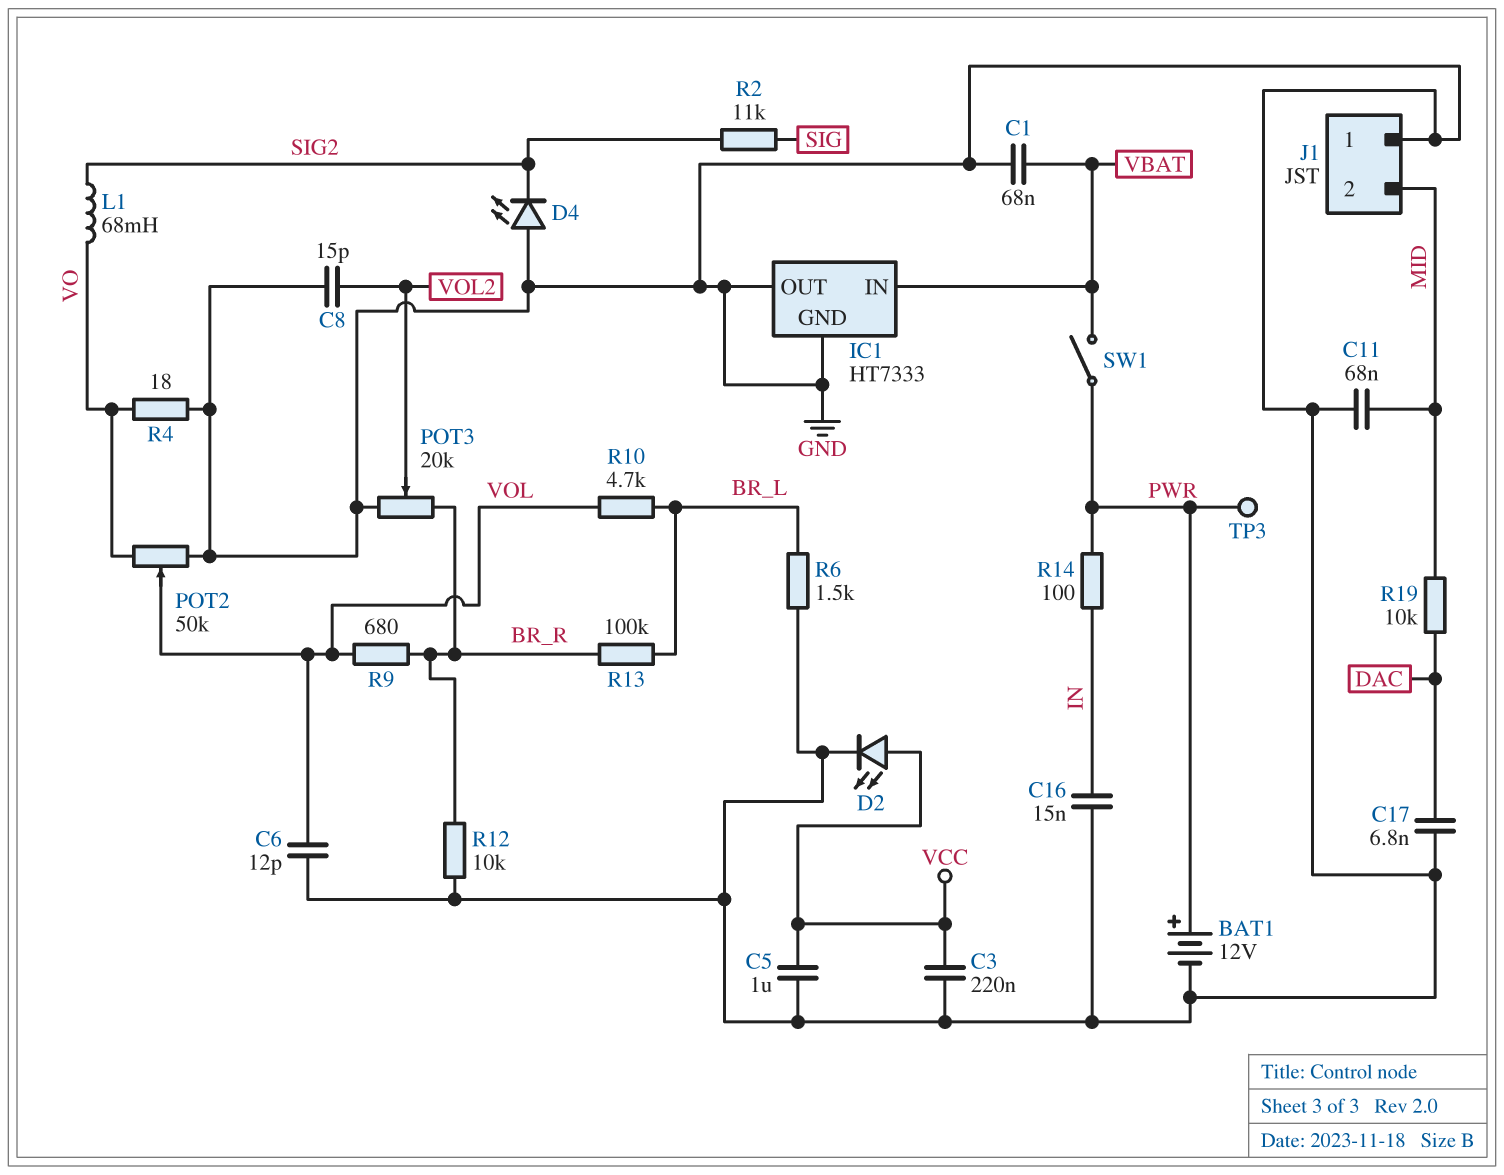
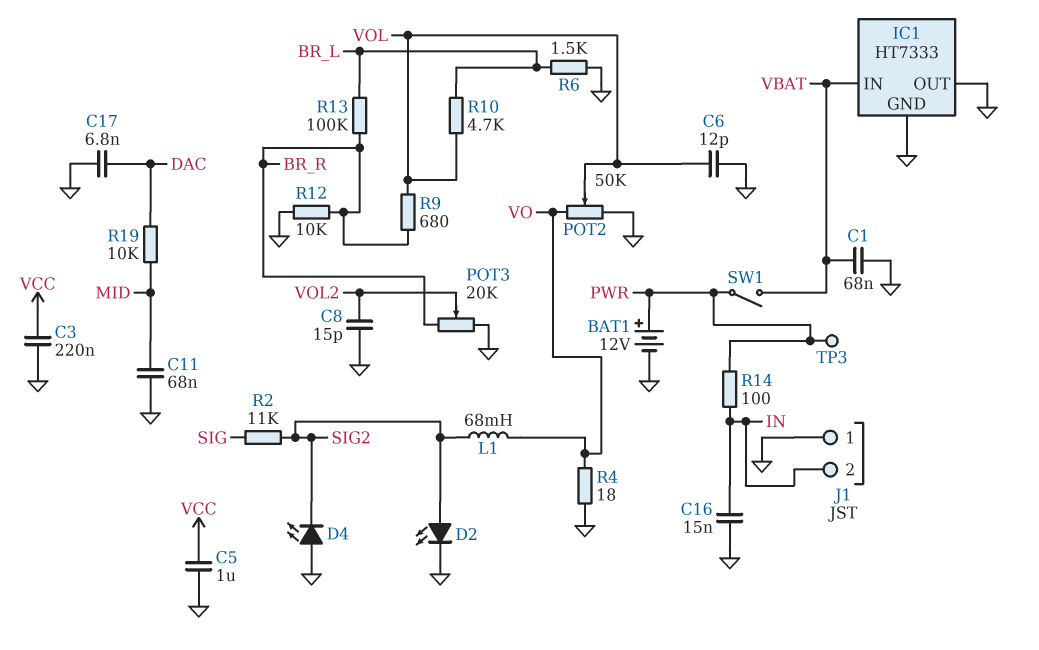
D2: LED (A VCC, K GND) -> LED (A SIG2, K GND)
J1 pin 2: MID -> IN

